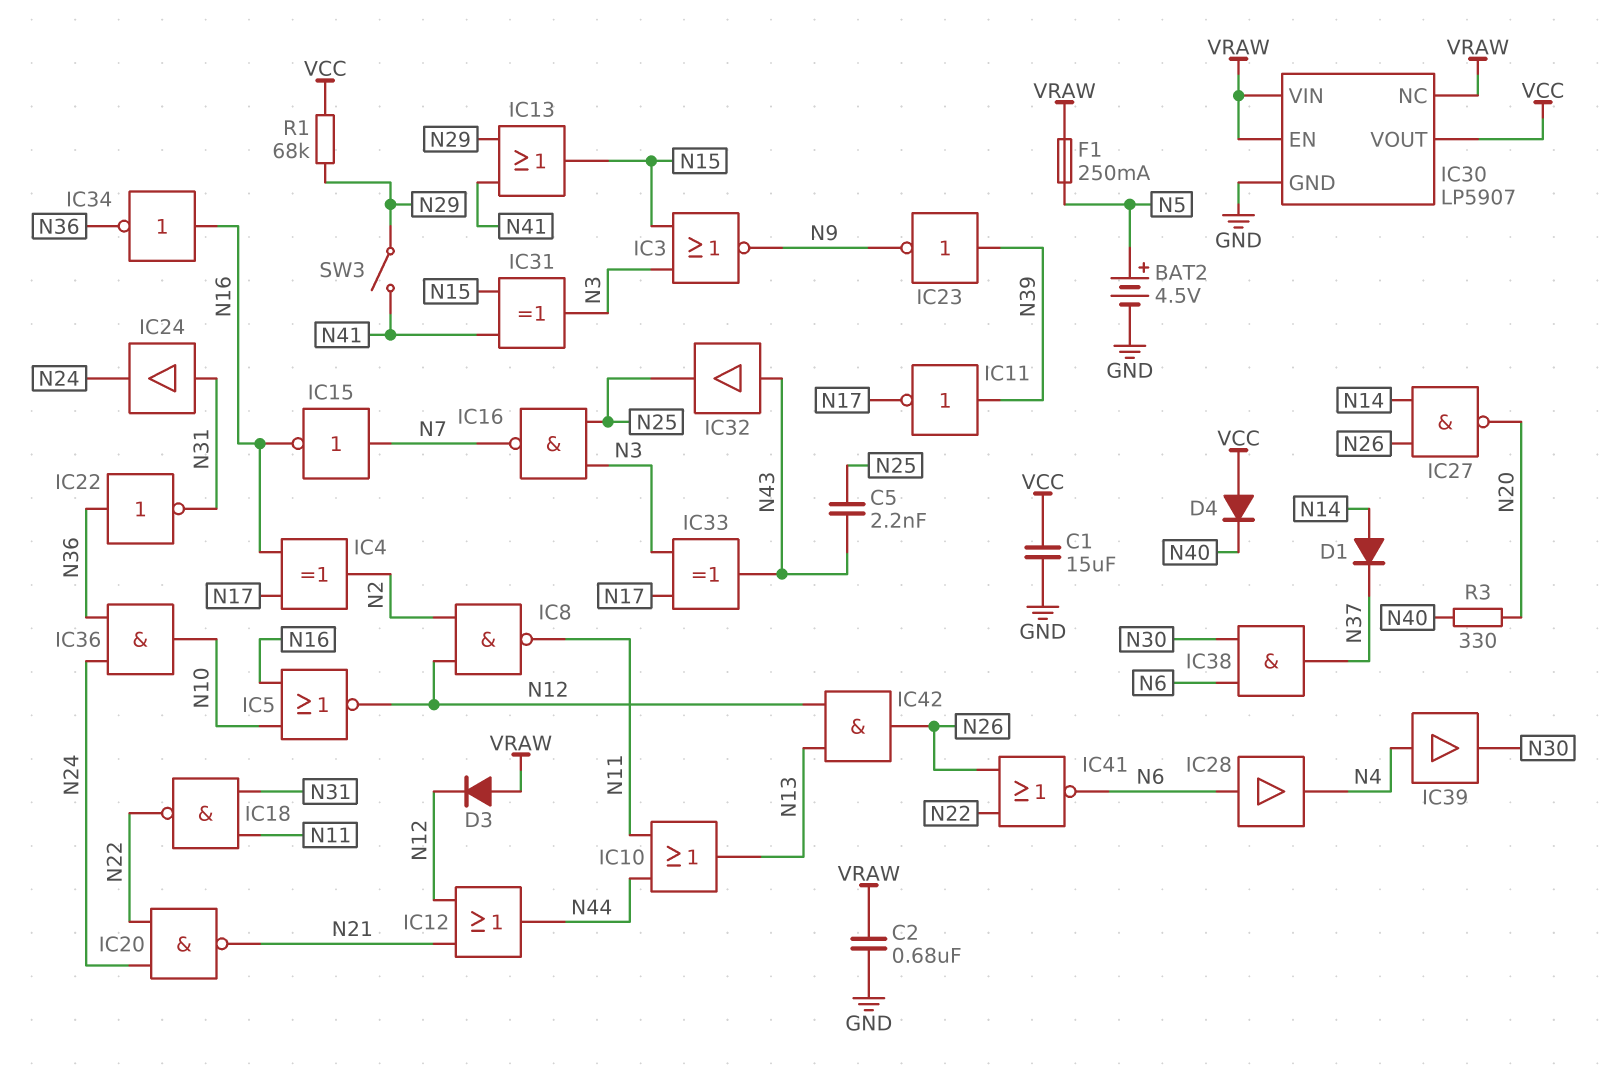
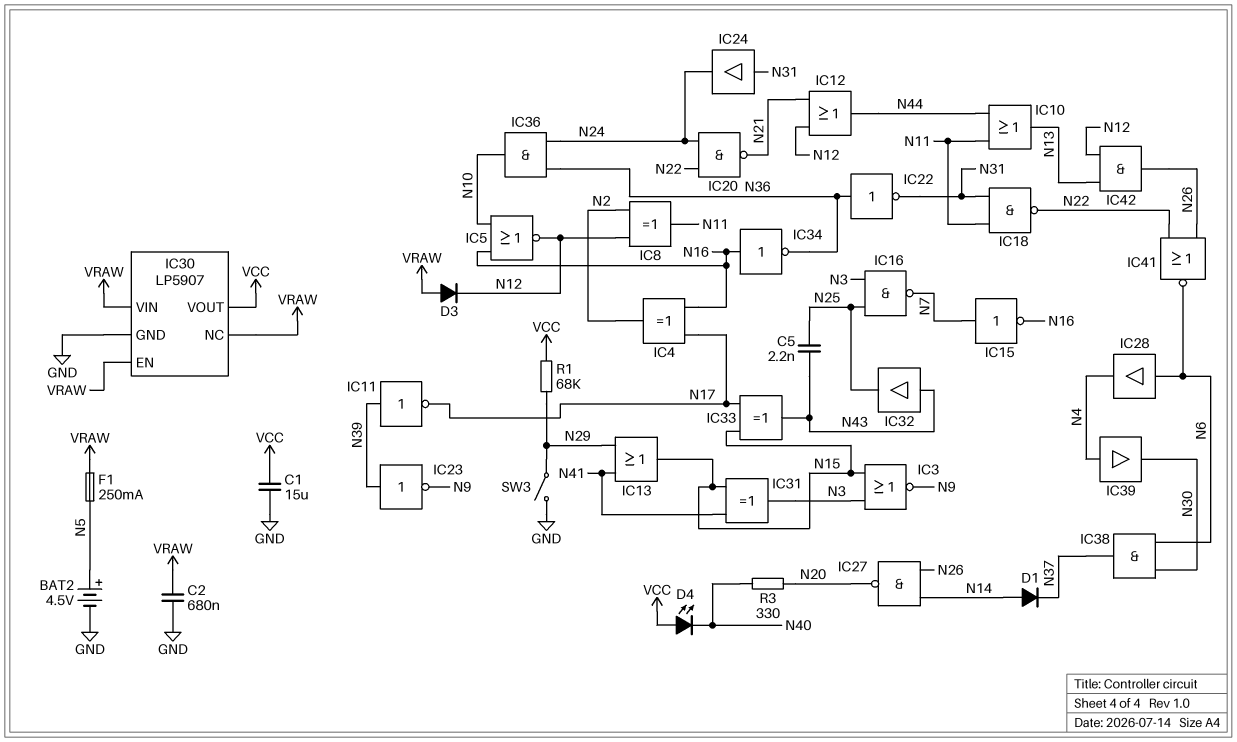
D4: diode (A VCC, K N40) -> LED (A VCC, K N40)
IC8: NAND (in N2, in N12, out N11) -> XOR (in N2, in N12, out N11)
IC33: XOR (in N3, in N17, out N43) -> XOR (in N15, in N17, out N43)
SW3: switch (N29, N41) -> switch (GND, N29)

